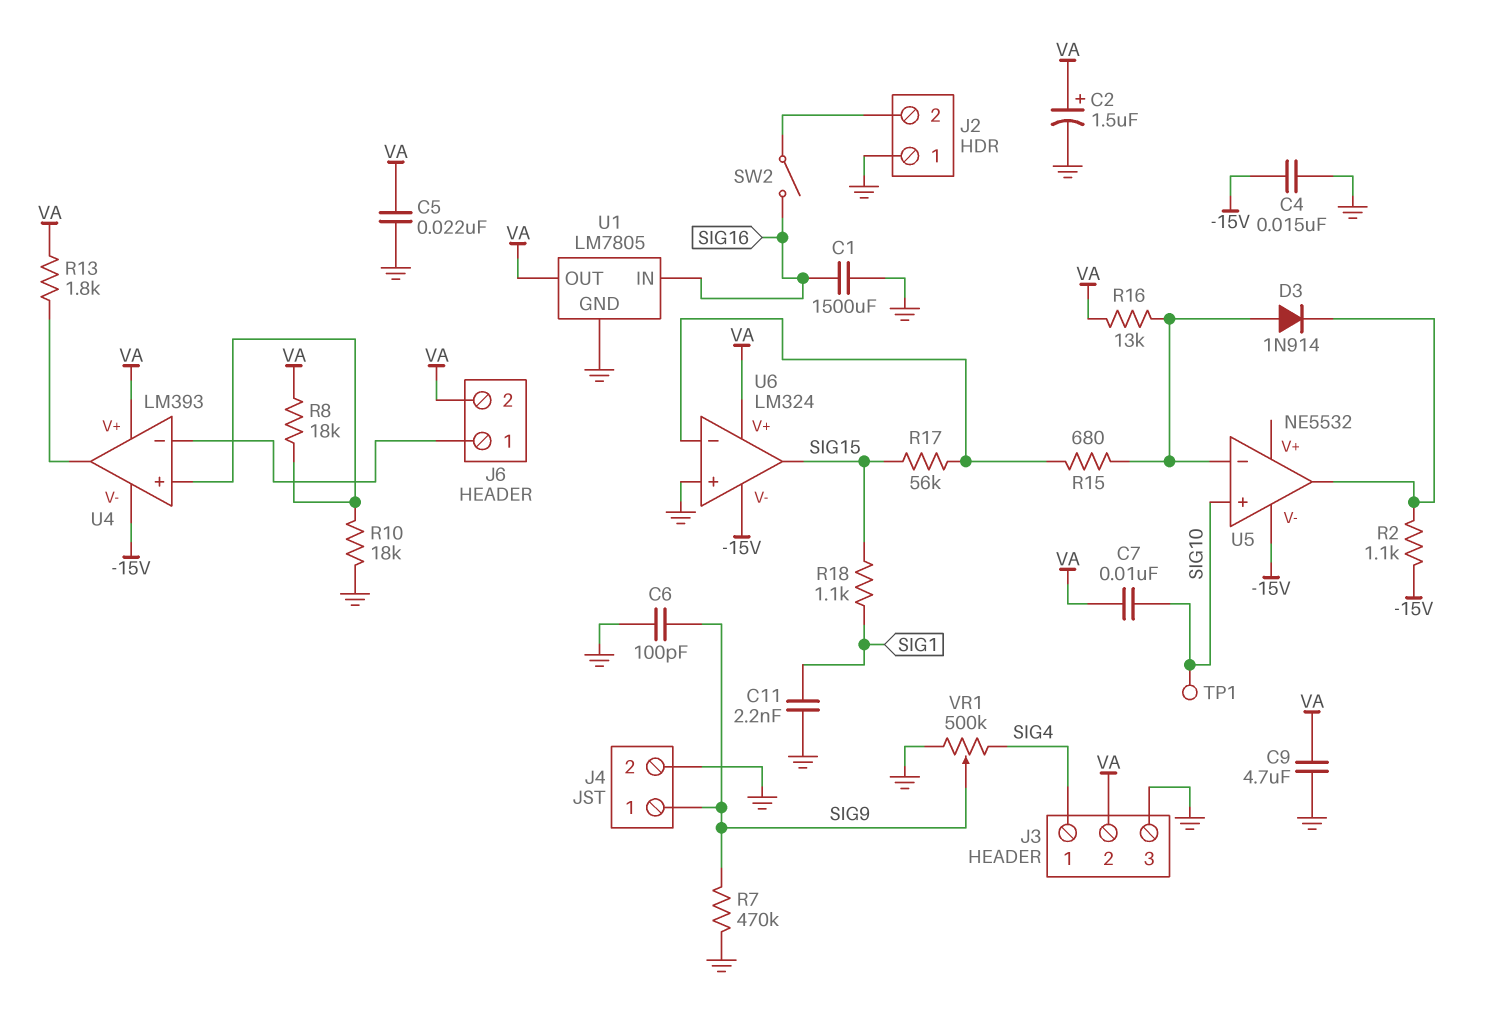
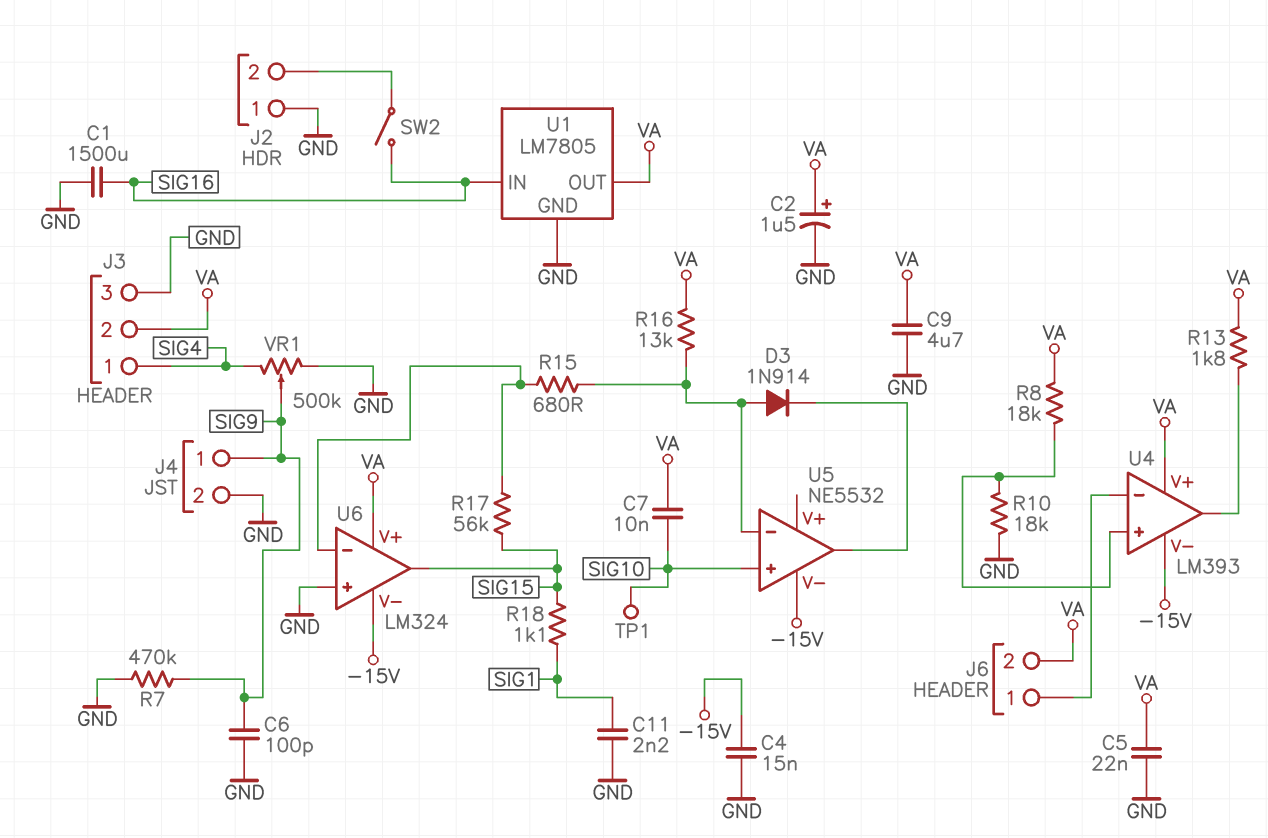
R2: 1.1k (-15V, U5/out) -> none

